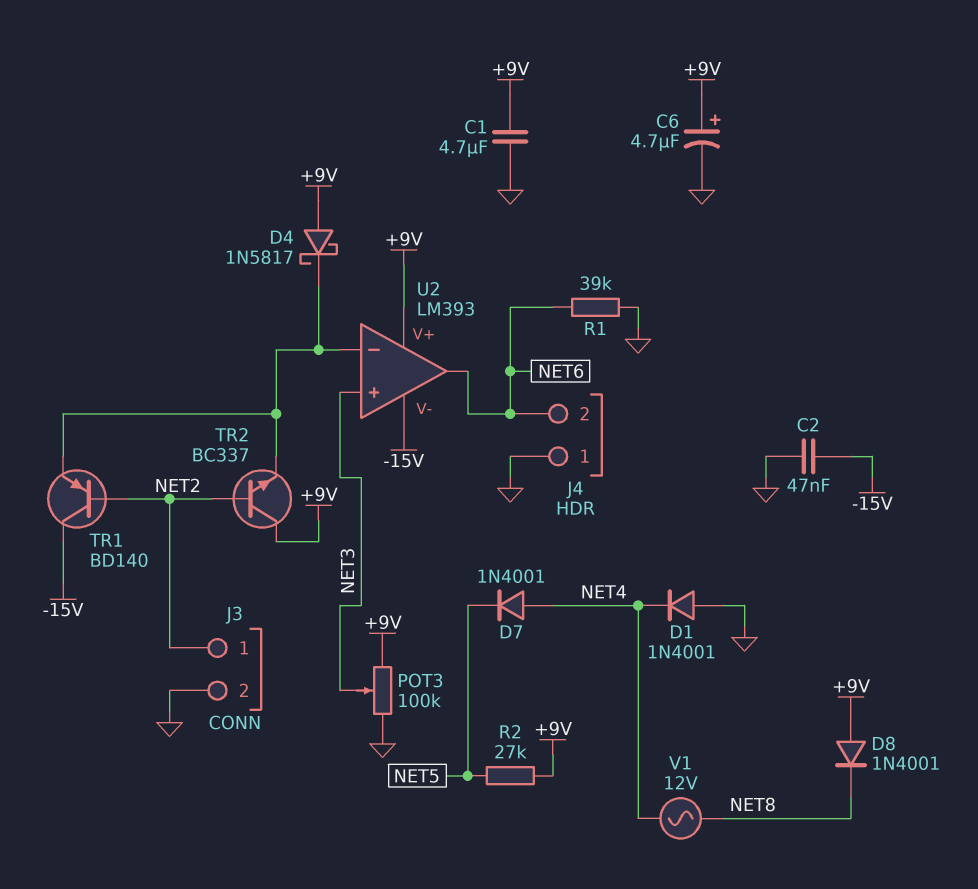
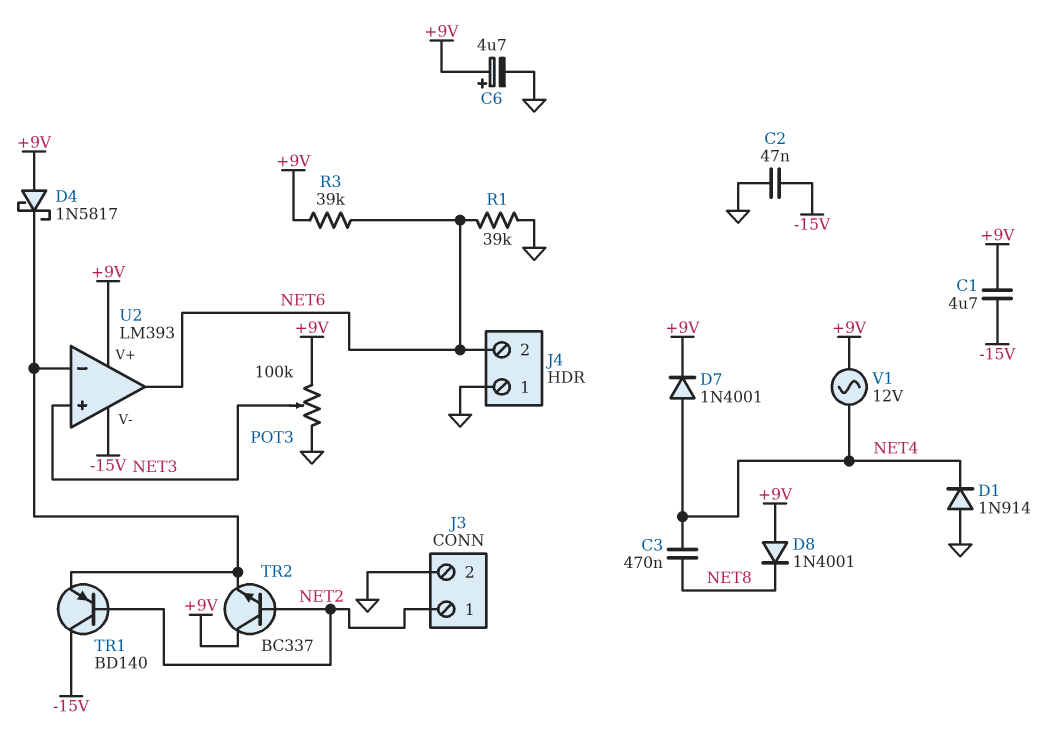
C1: 4.7uF (+9V, GND) -> 4.7uF (+9V, -15V)
C3: none -> 470nF (NET4, NET8)
D1: diode 1N4001 (A GND, K NET4) -> diode 1N914 (A GND, K NET4)
D7: diode 1N4001 (A NET4, K NET5) -> diode 1N4001 (A NET4, K +9V)
R2: 27k (+9V, NET5) -> none
R3: none -> 39k (+9V, NET6)
V1: AC 12V (NET4, NET8) -> AC 12V (+9V, NET4)

